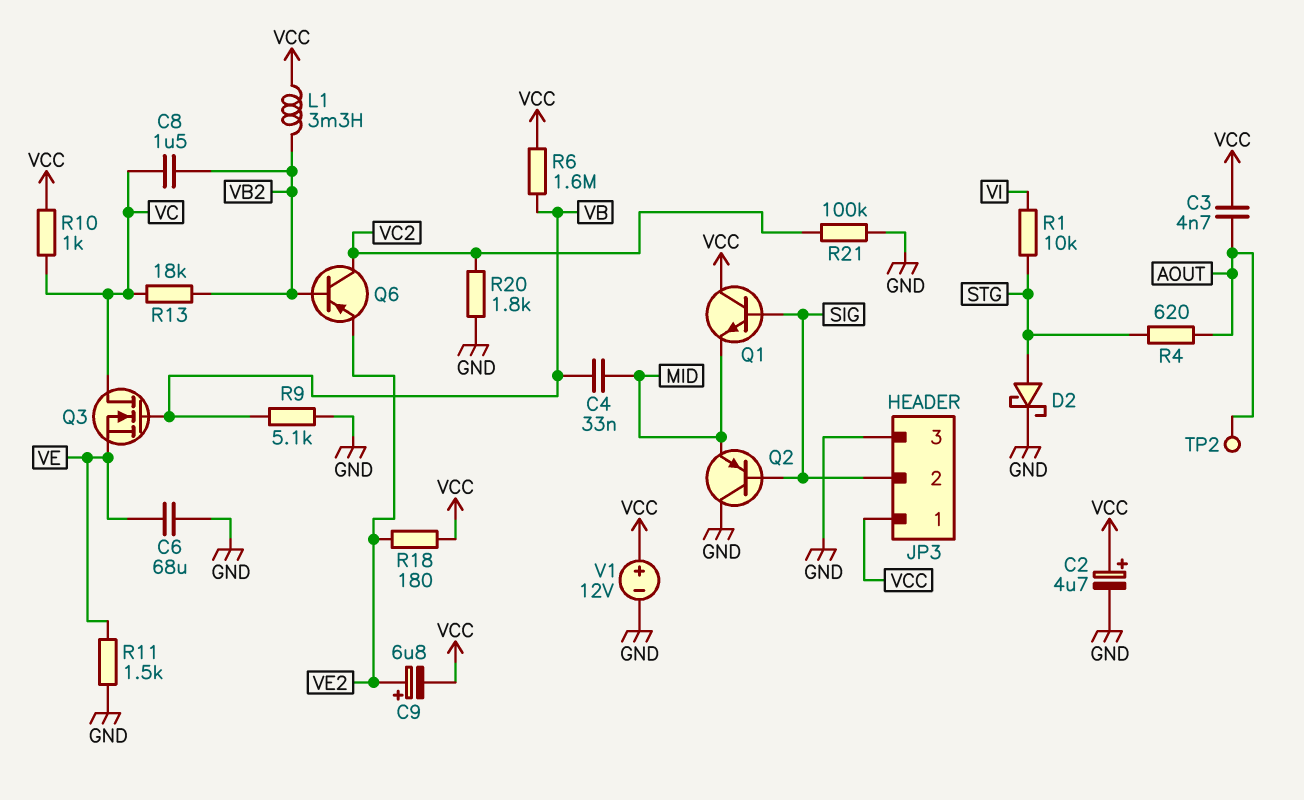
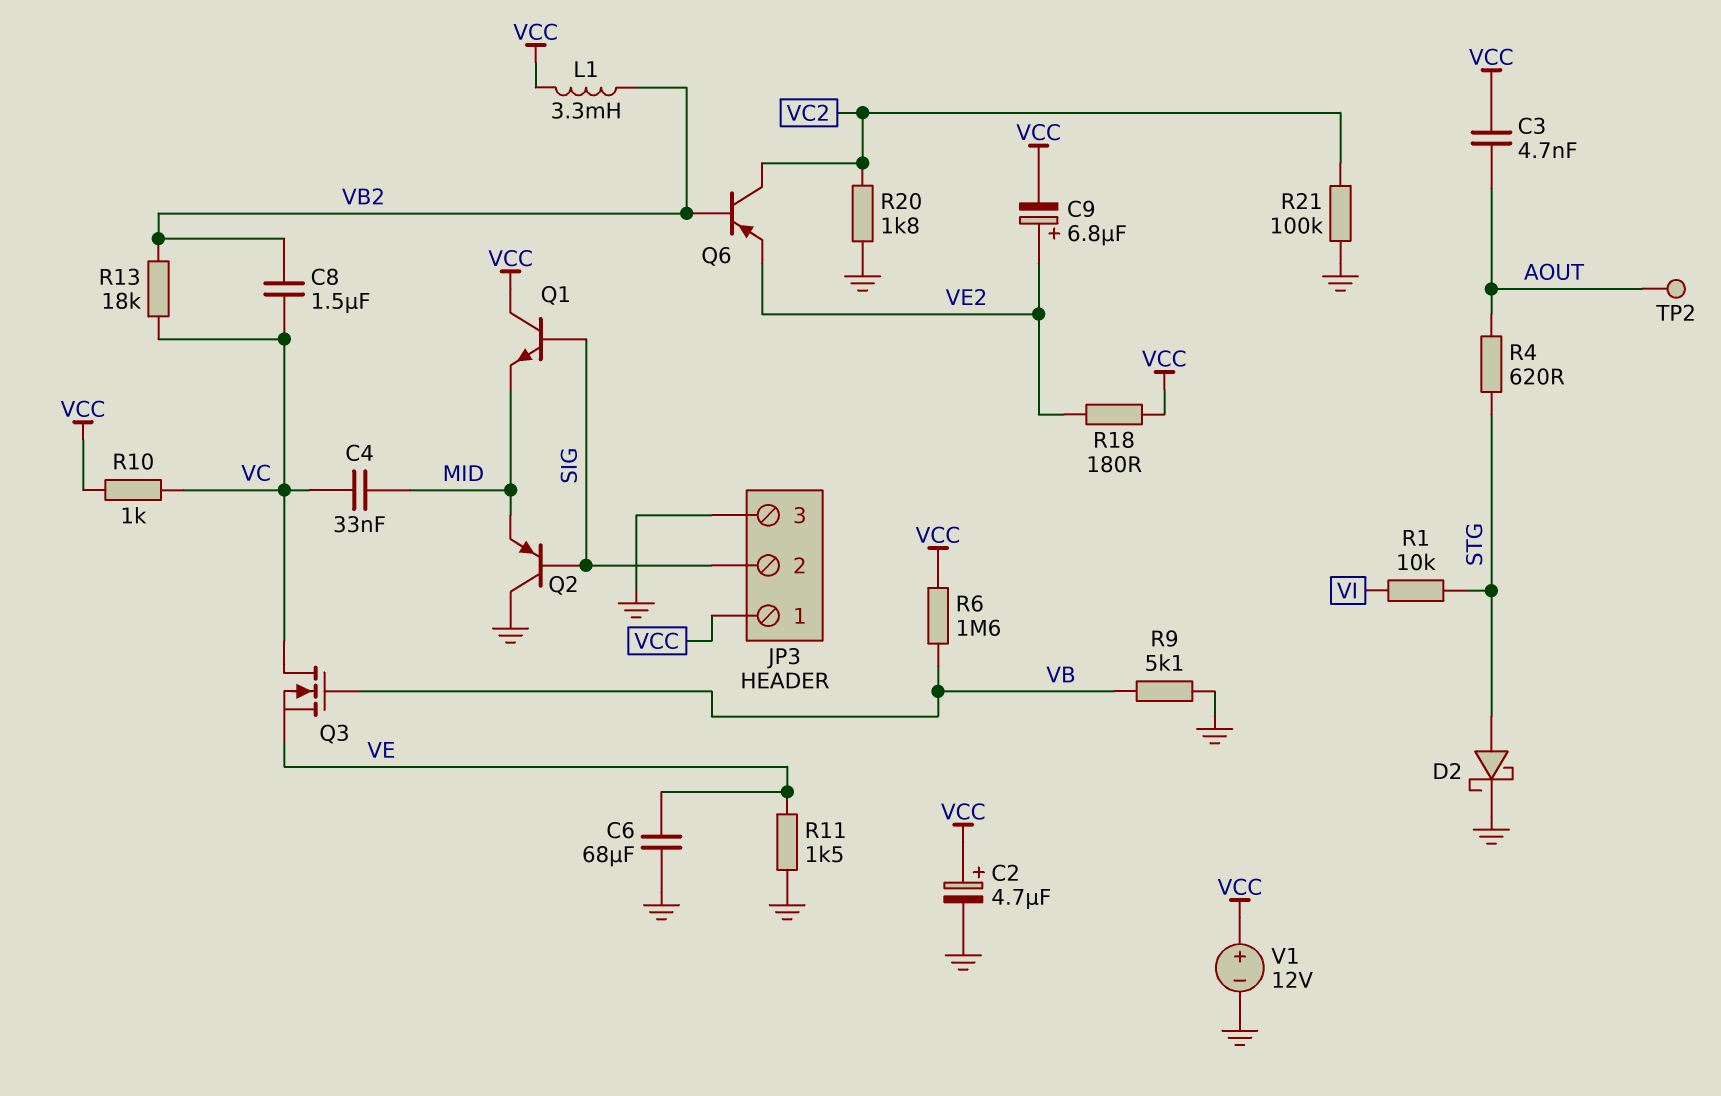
C4: 33nF (MID, VB) -> 33nF (MID, VC)

